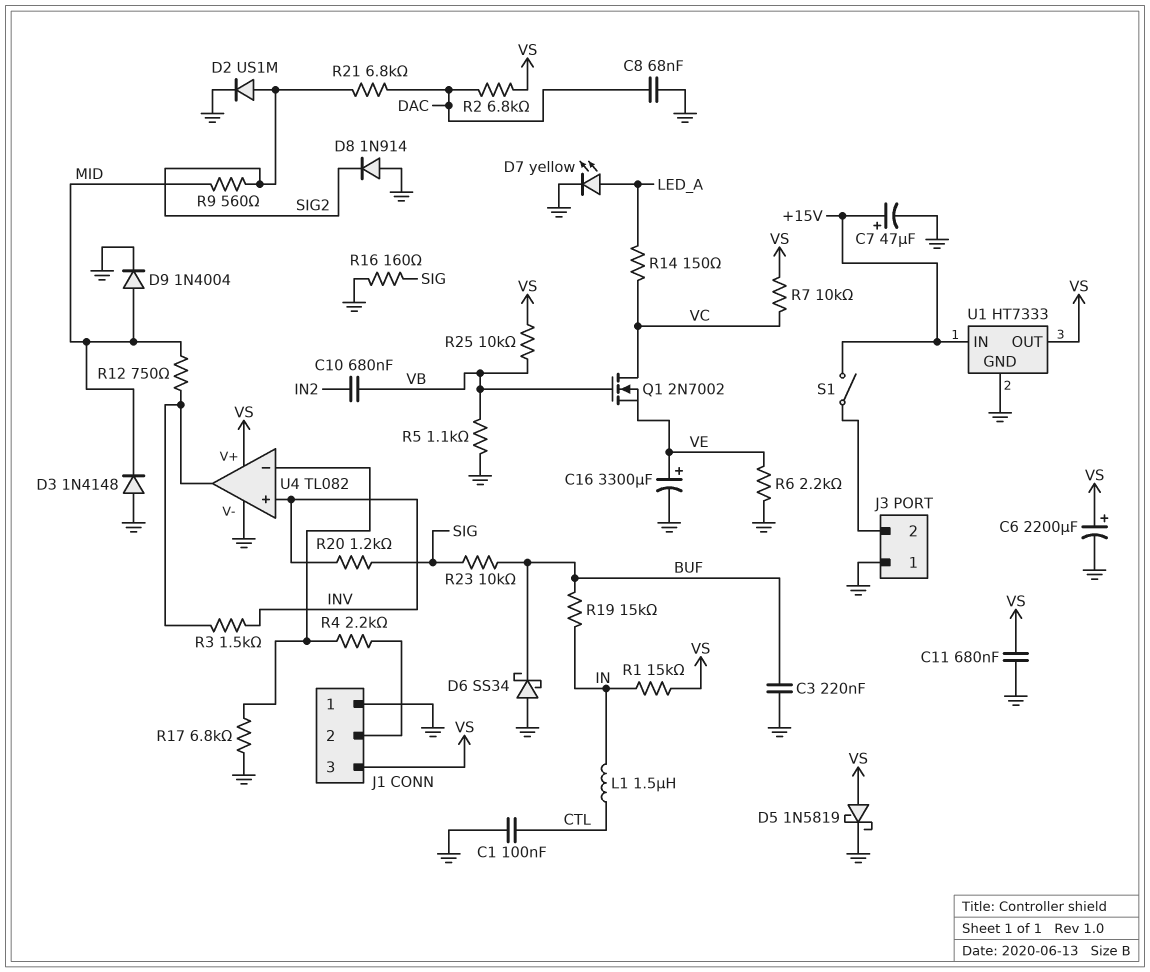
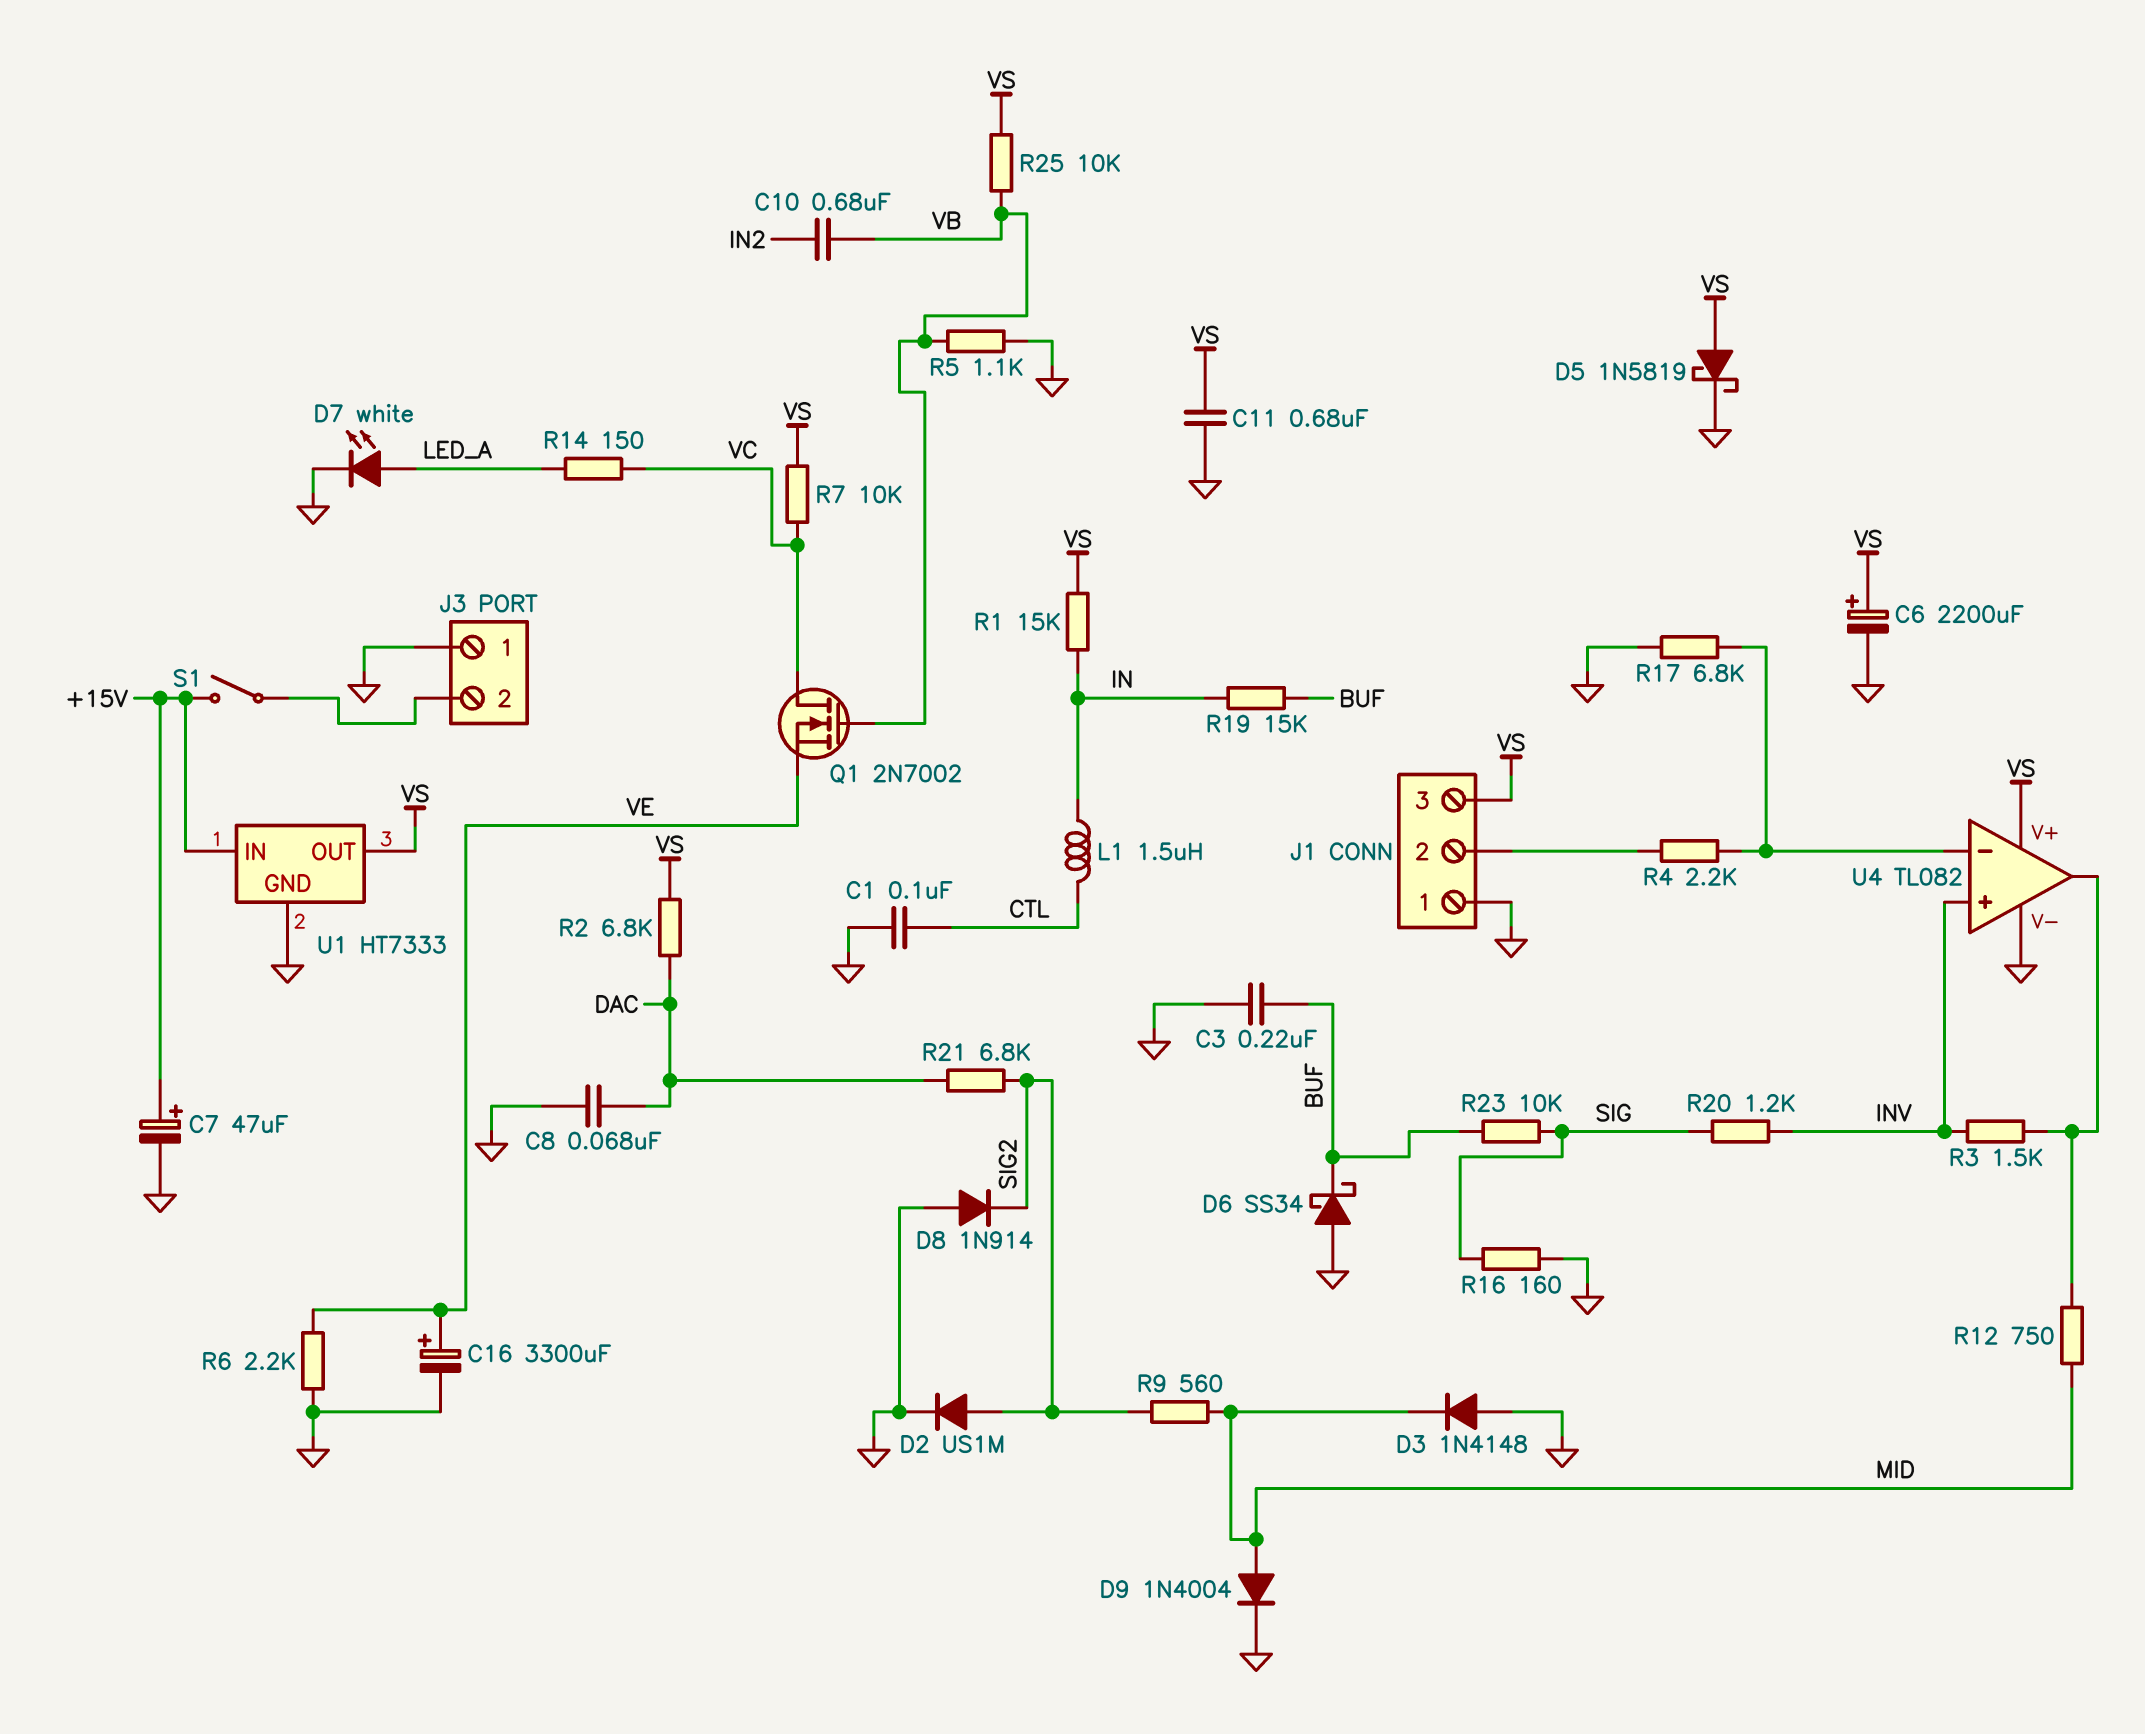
D7: LED yellow (A LED_A, K GND) -> LED white (A LED_A, K GND)

